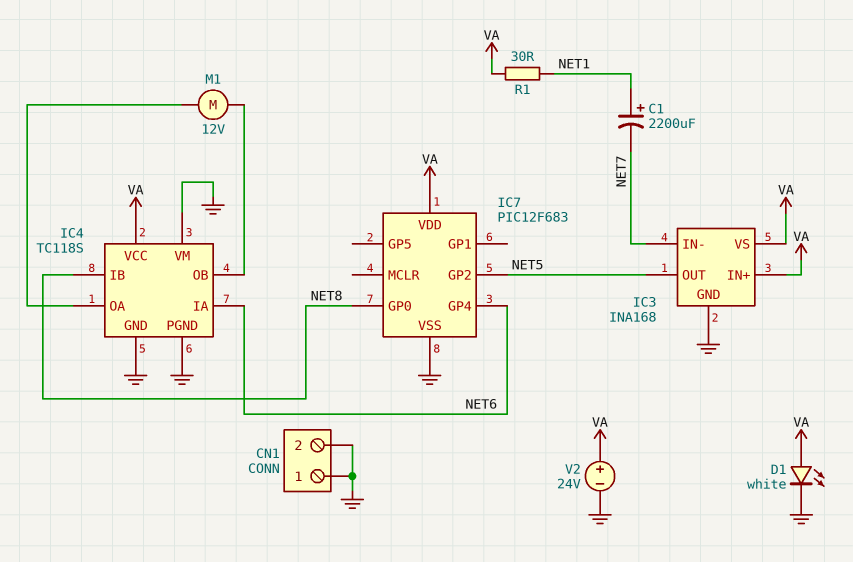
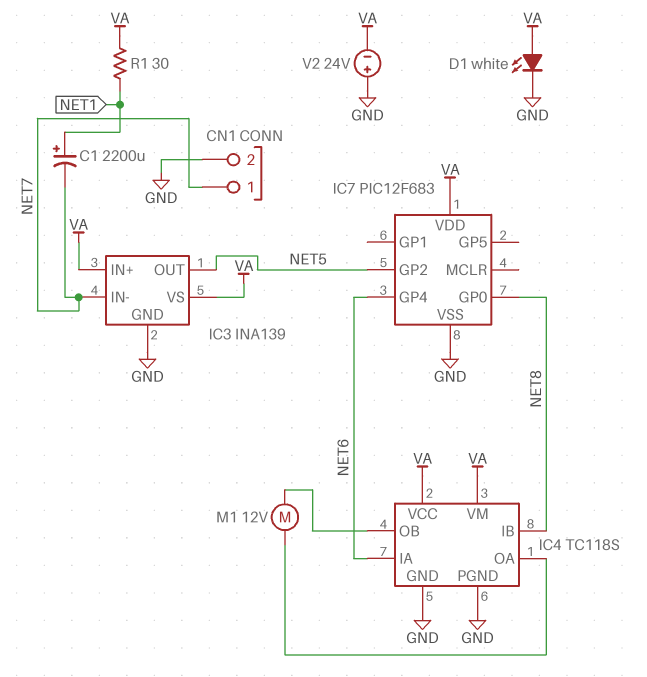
CN1 pin 1: GND -> NET7
IC3: INA168 -> INA139
IC4 pin VM: GND -> VA
V2: 24V (plus VA, minus GND) -> 24V (plus GND, minus VA)

